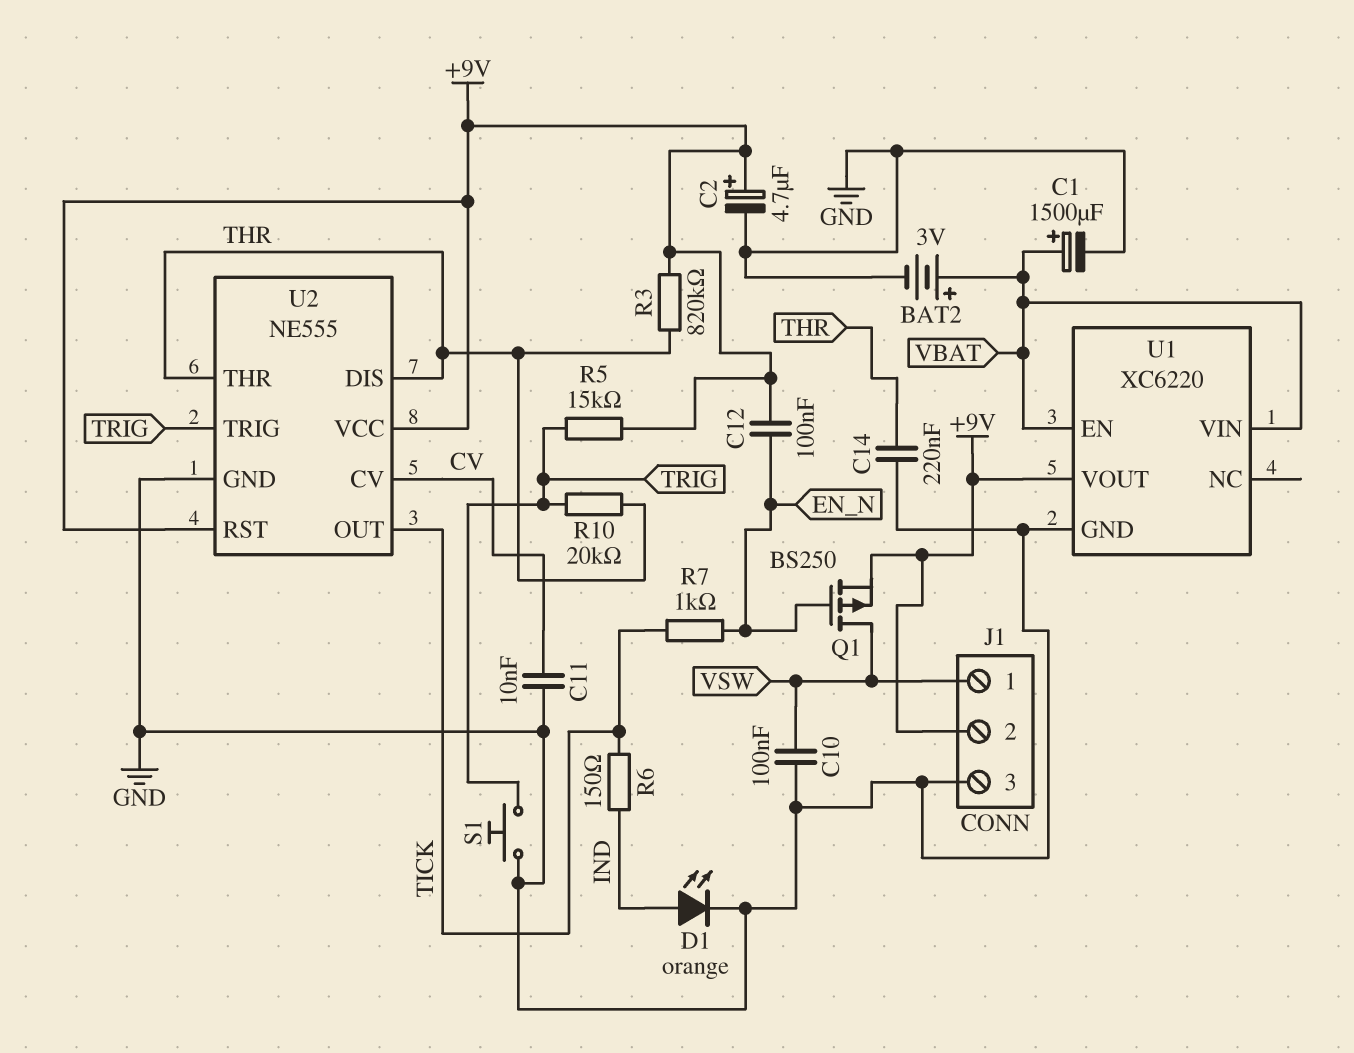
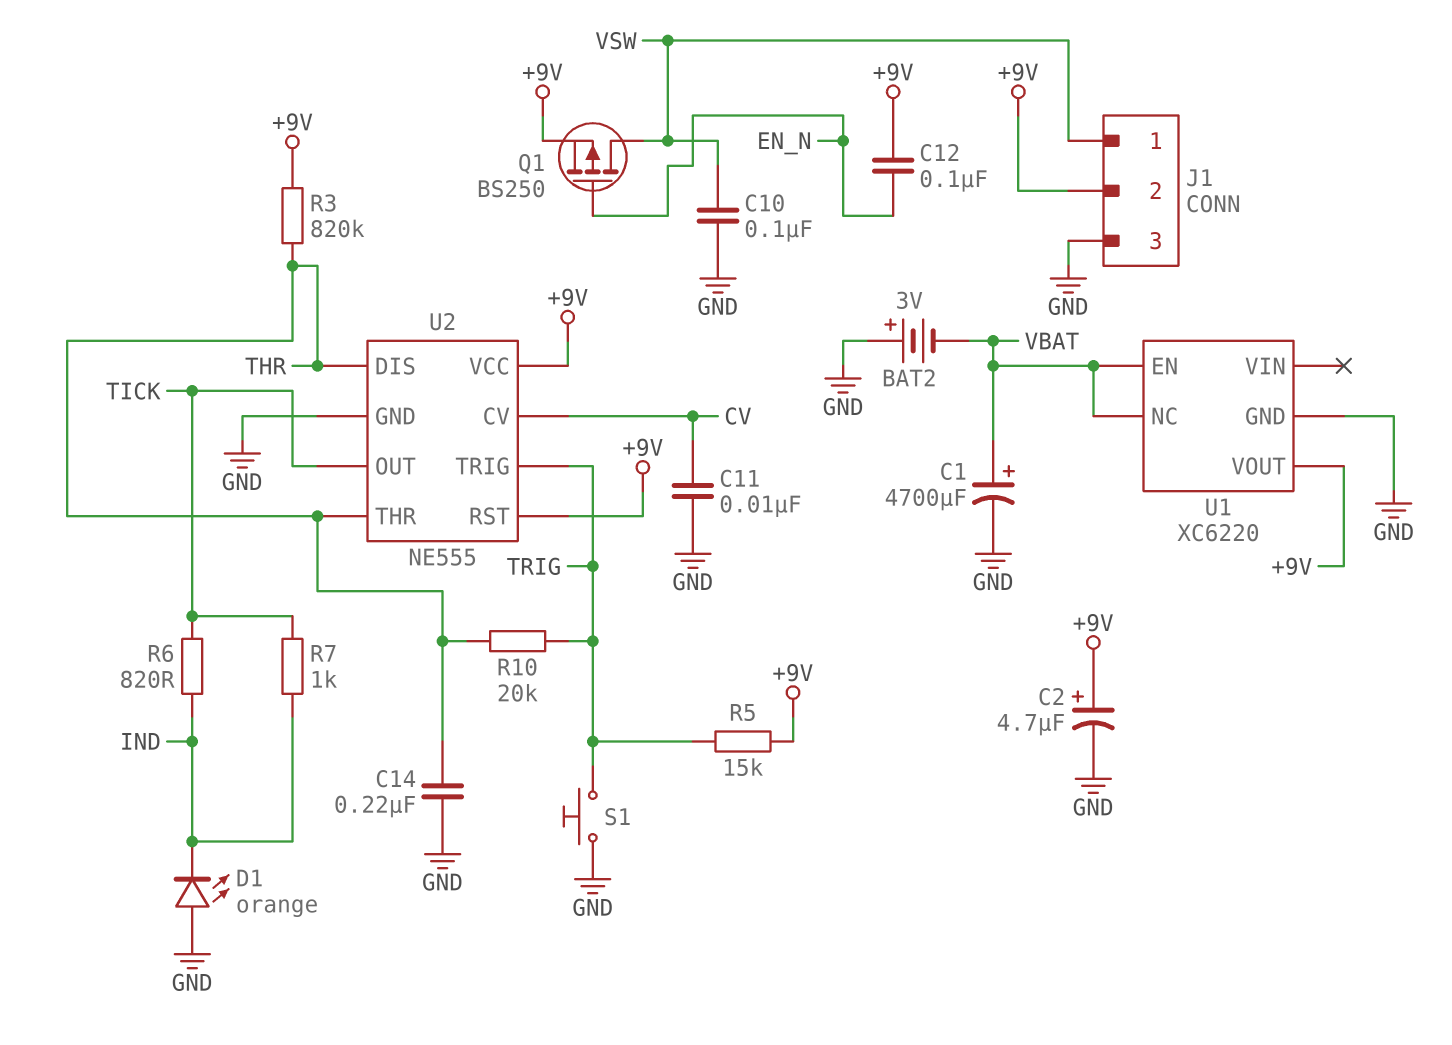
BAT2: 3V (plus VBAT, minus GND) -> 3V (plus GND, minus VBAT)
C1: 1500uF (plus VBAT, minus GND) -> 4700uF (plus VBAT, minus GND)
D1: LED orange (A IND, K GND) -> LED orange (A GND, K IND)
R6: 150 (IND, TICK) -> 820 (IND, TICK)
R7: 1k (EN_N, TICK) -> 1k (IND, TICK)
U1 pin NC: none -> VBAT
U1 pin VIN: VBAT -> none

